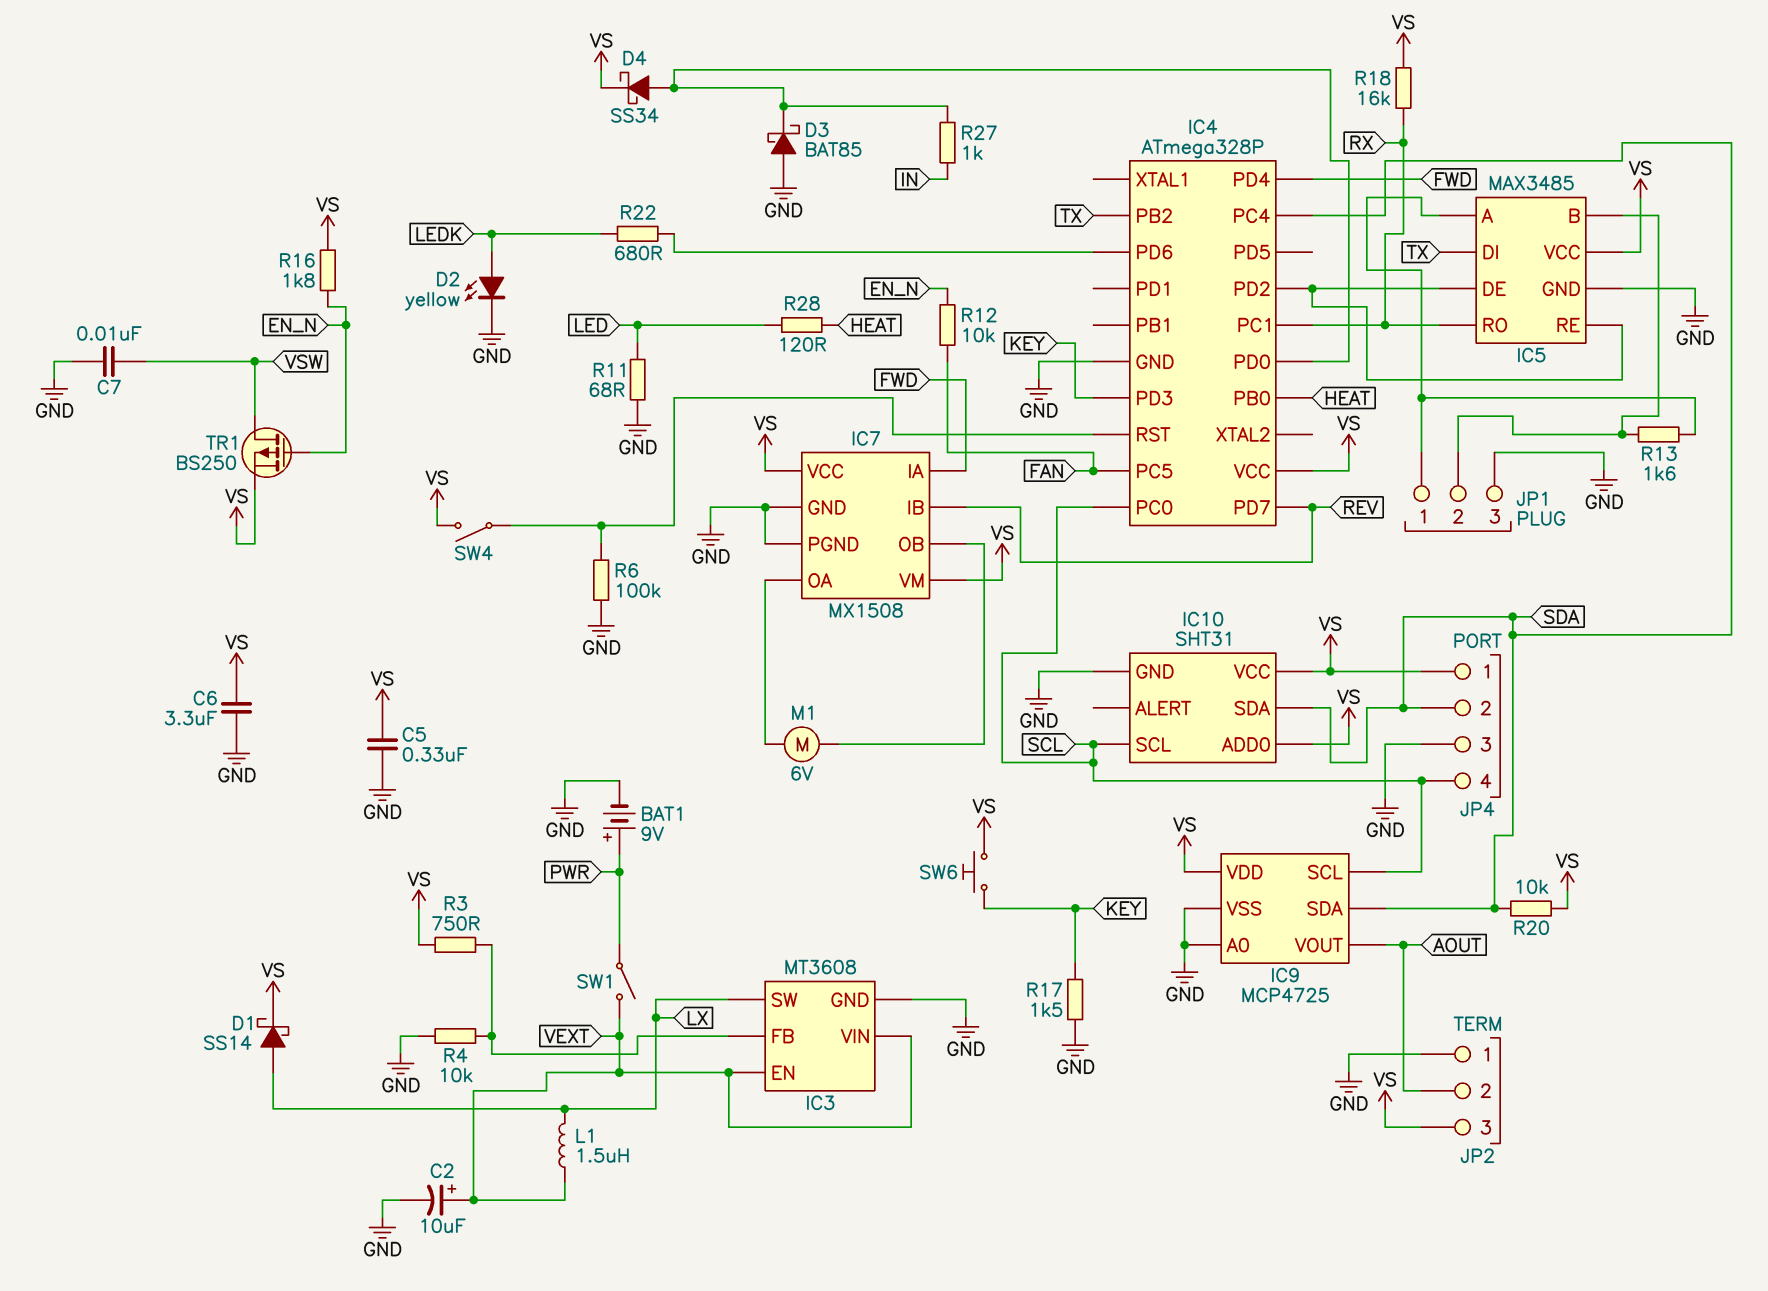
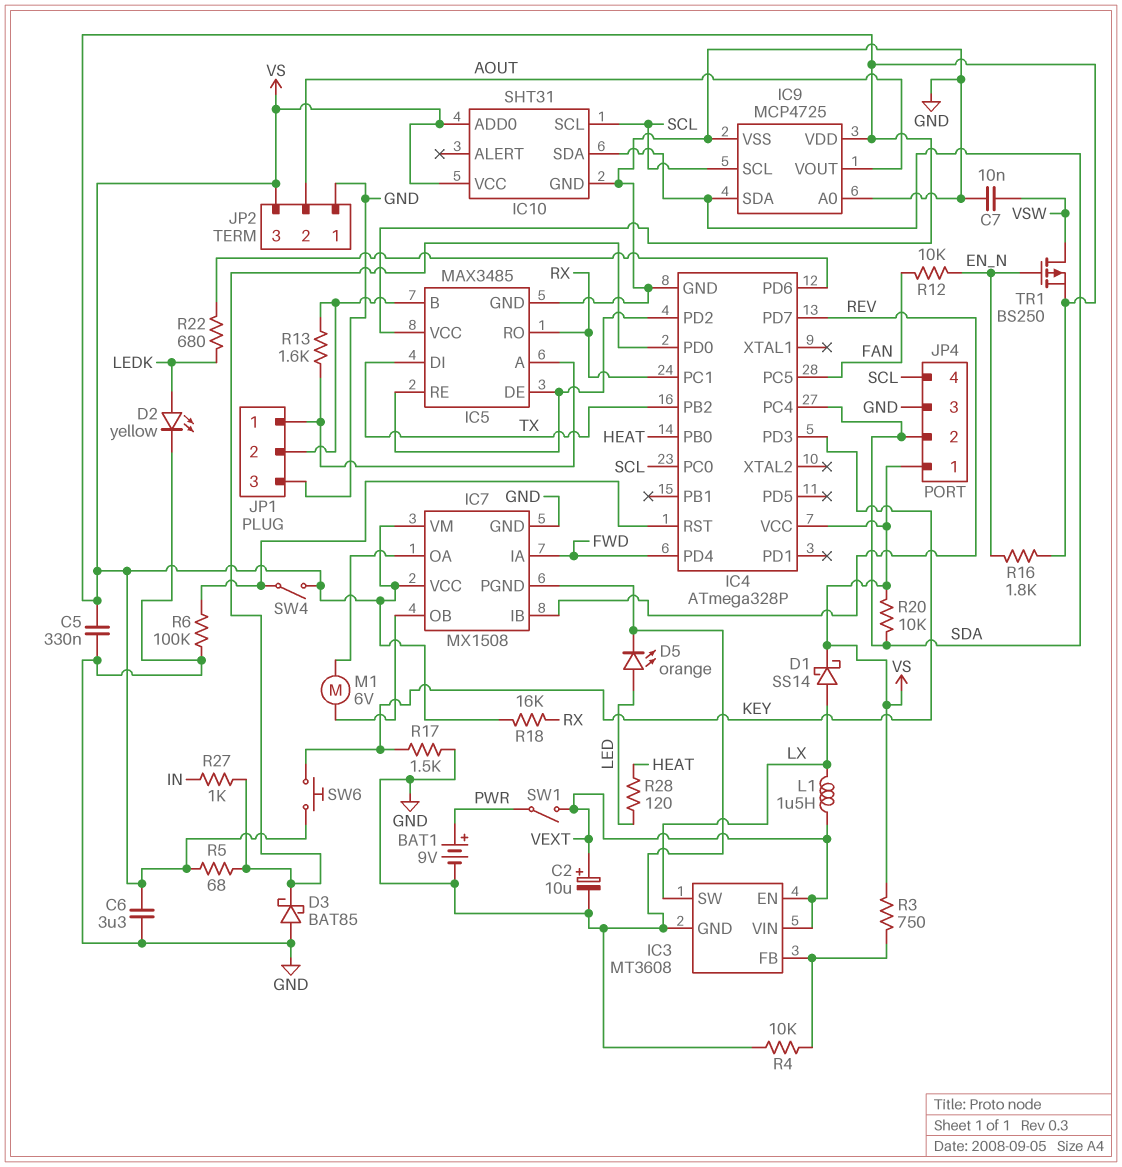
D4: schottky SS34 (A IC4/PD0, K VS) -> none
D5: none -> LED orange (A LED, K GND)
R5: none -> 68 (IC4/PD0, VS)
R11: 68 (GND, LED) -> none

